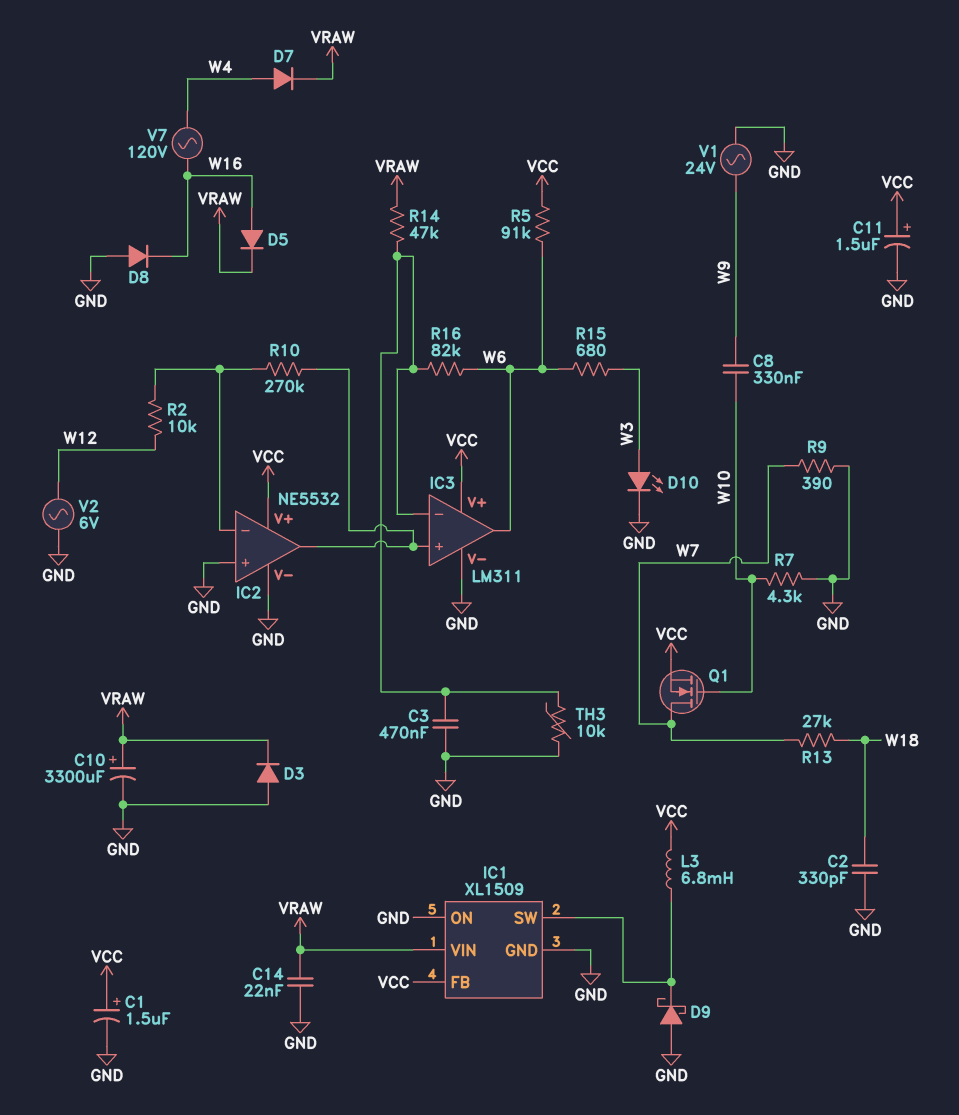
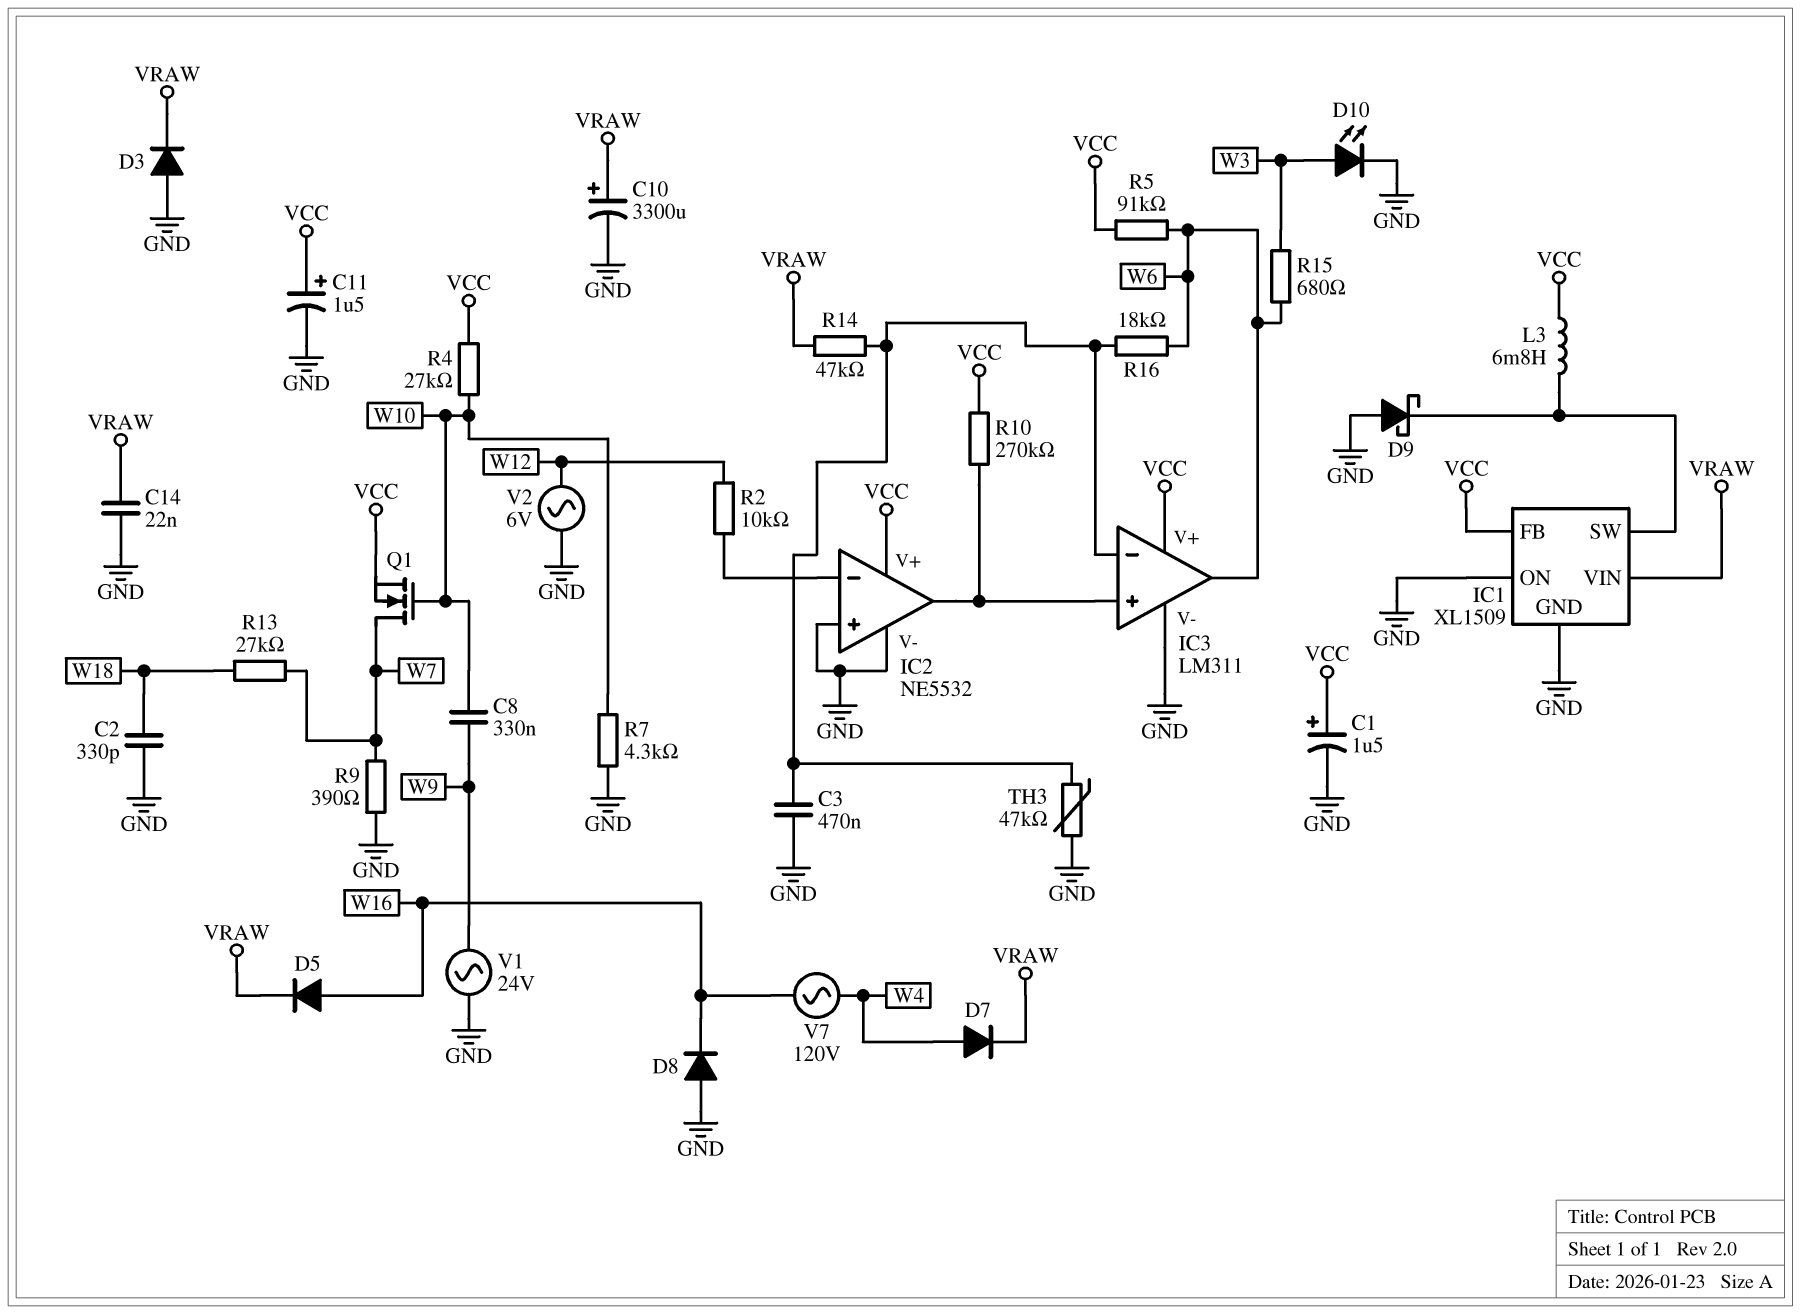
R4: none -> 27k (VCC, W10)
R10: 270k (IC2/in-, IC2/out) -> 270k (IC2/out, VCC)
R16: 82k (IC3/in-, W6) -> 18k (IC3/in-, W6)
TH3: 10k (GND, IC3/in-) -> 47k (GND, IC3/in-)

